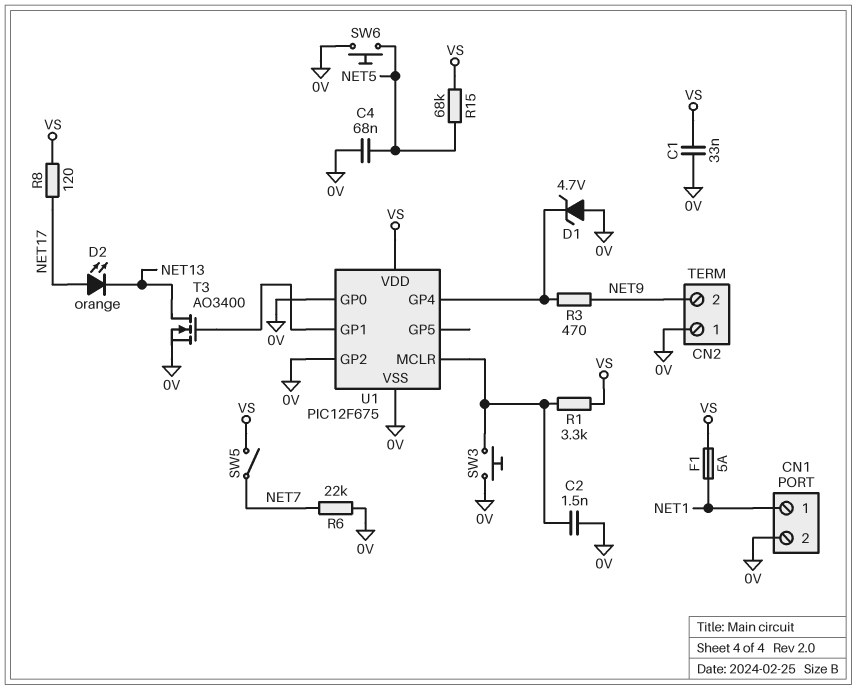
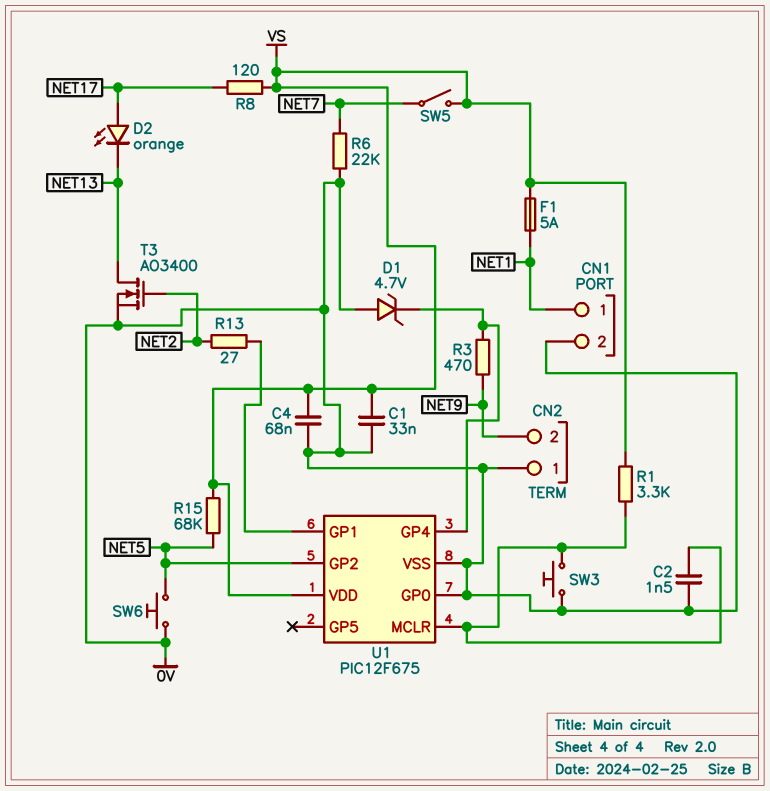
C4: 68nF (0V, NET5) -> 68nF (0V, VS)
R13: none -> 27 (NET2, U1/GP1)
T3: NMOS AO3400 (G U1/GP1, D NET13, S 0V) -> NMOS AO3400 (G NET2, D NET13, S 0V)
U1 pin GP2: 0V -> NET5

